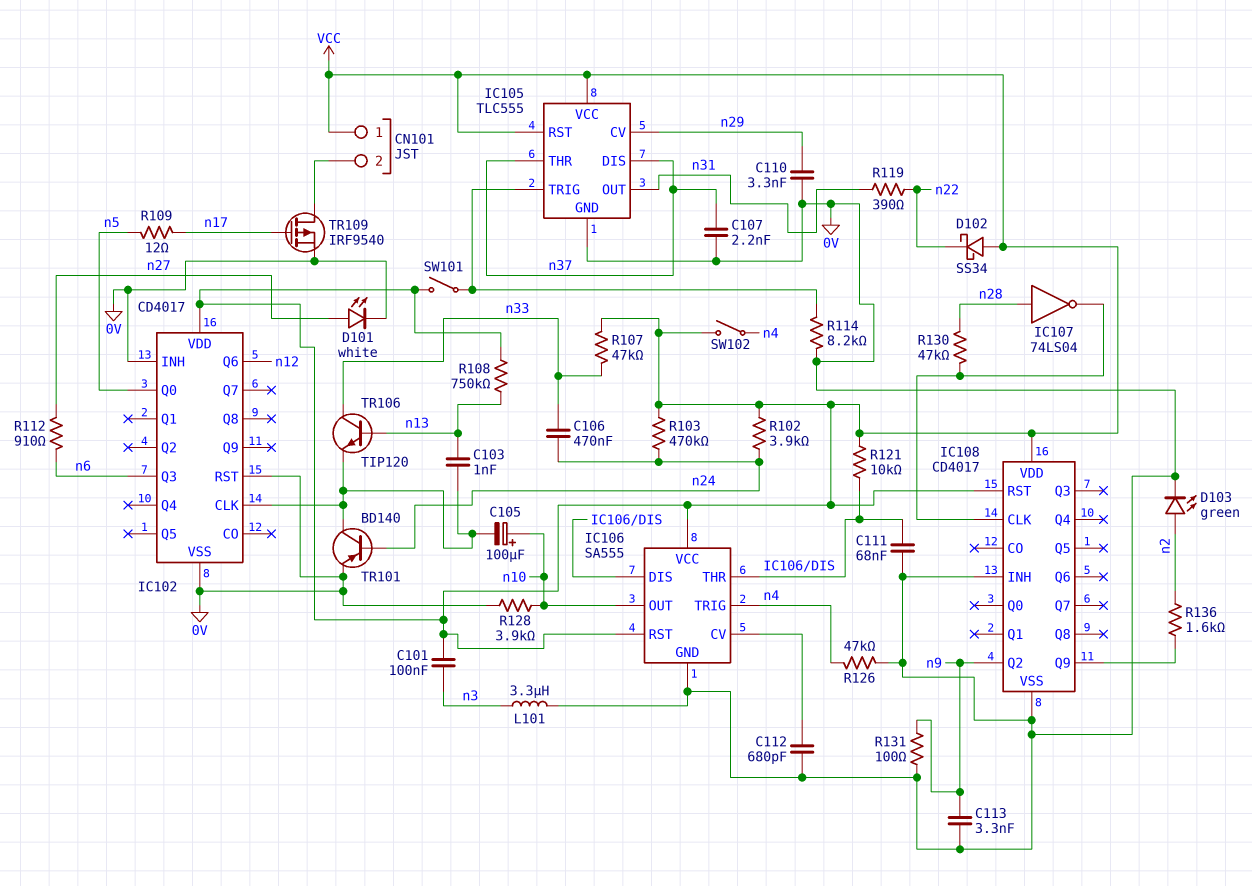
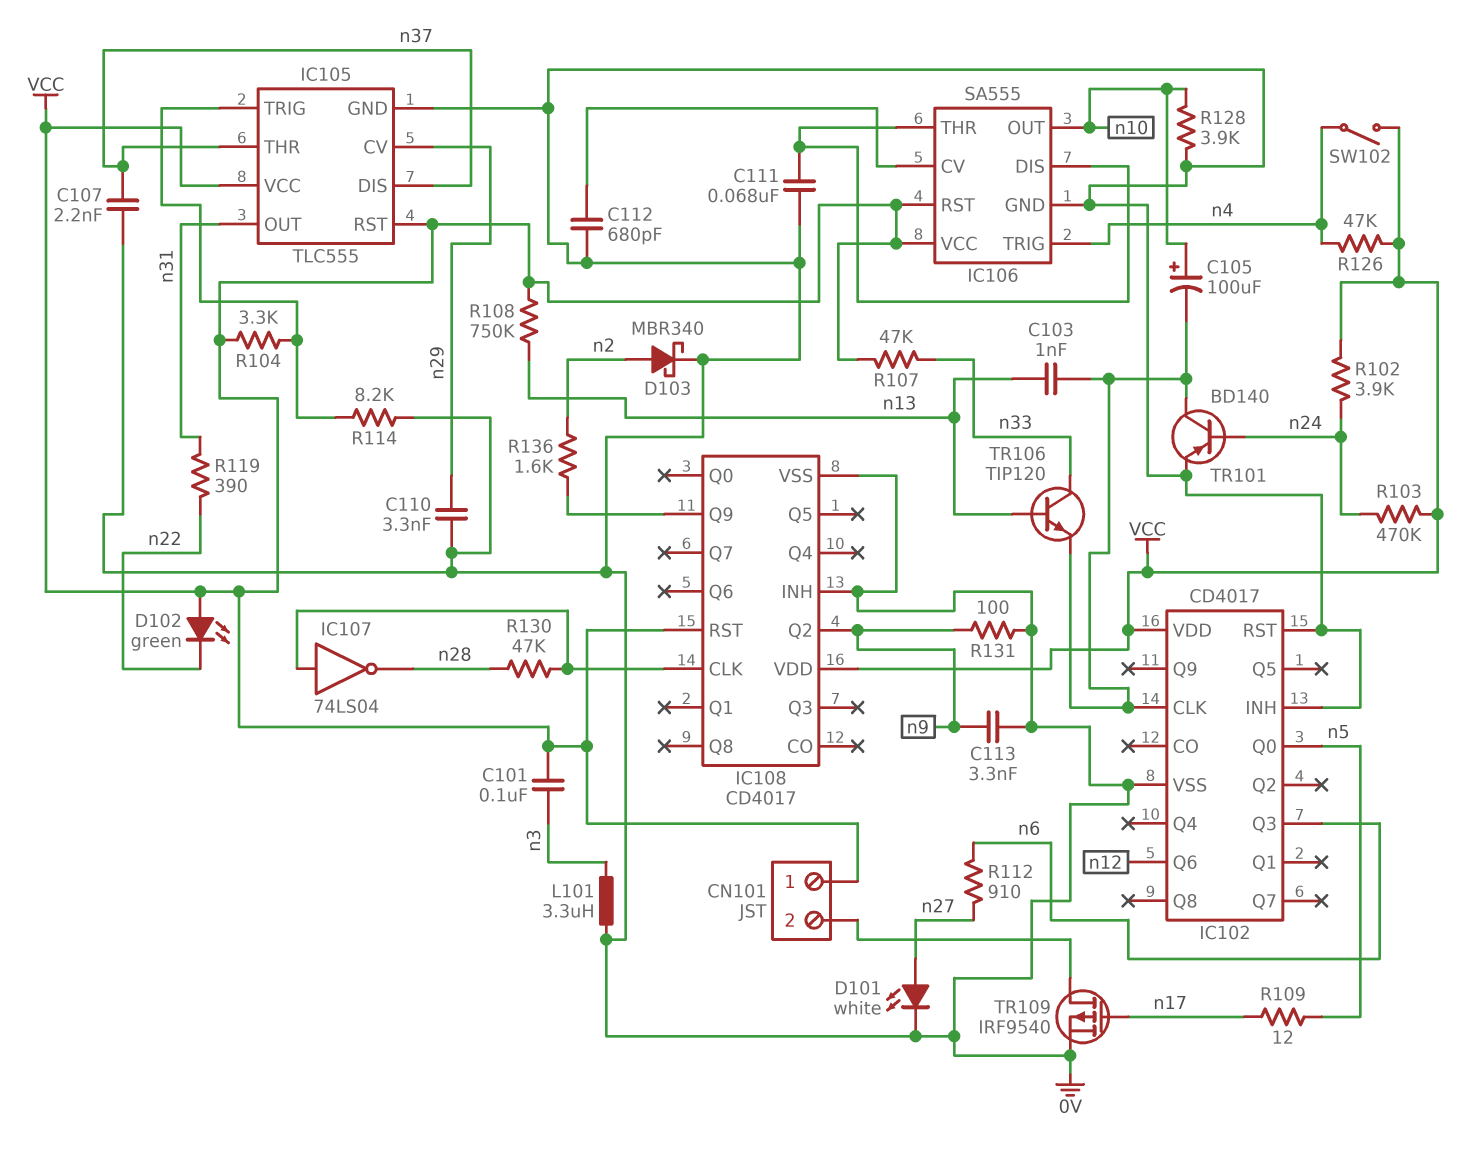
C106: 470nF (n24, n33) -> none
D102: schottky SS34 (A VCC, K n22) -> LED green (A VCC, K n22)
D103: LED green (A n2, K 0V) -> schottky MBR340 (A n2, K 0V)
IC107: NOT 74LS04 (in n28, out IC108/CLK) -> NOT 74LS04 (in IC108/CLK, out n28)
R104: none -> 3.3k (IC105/TRIG, VCC)
R121: 10k (IC106/DIS, VCC) -> none
R126: 47k (0V, n4) -> 47k (VCC, n4)
SW101: switch (IC105/TRIG, VCC) -> none

